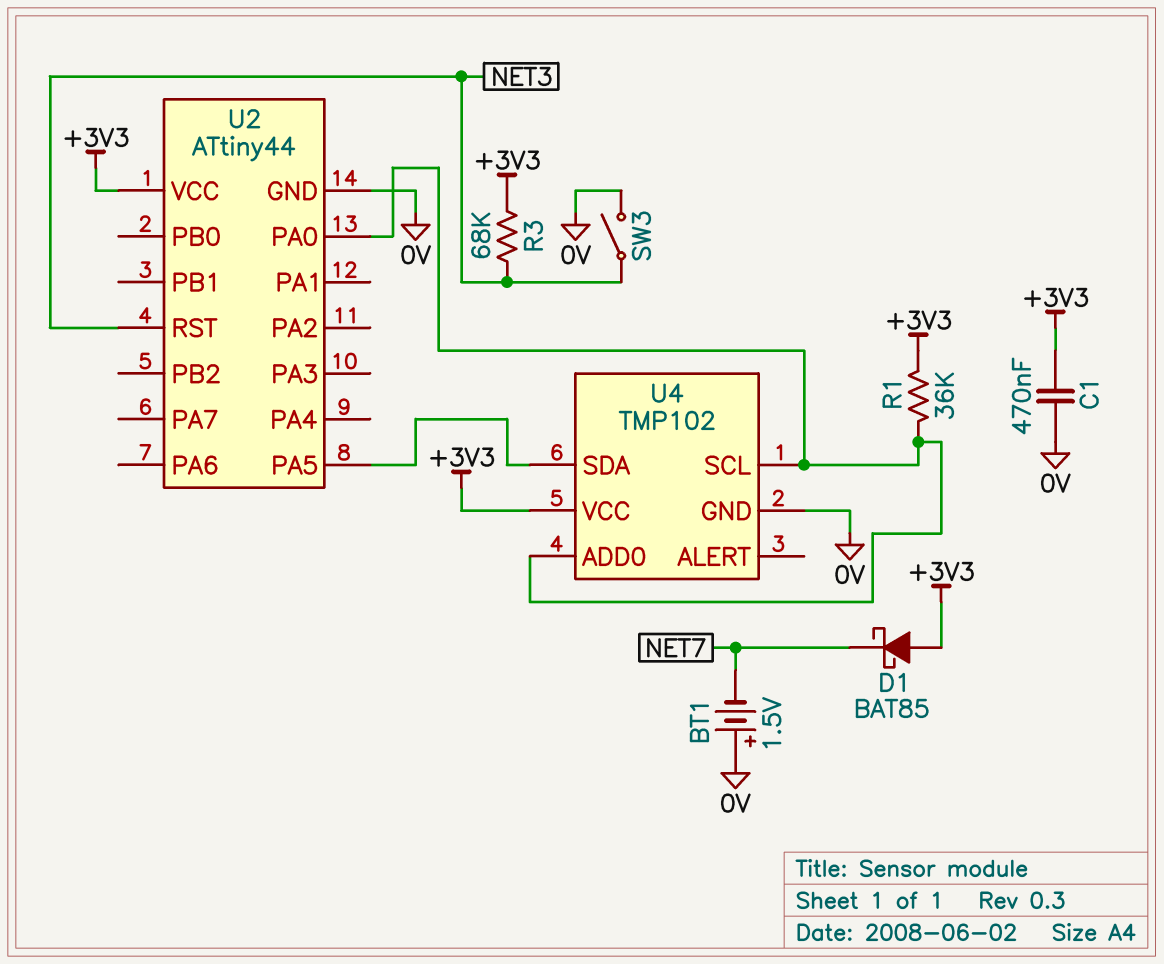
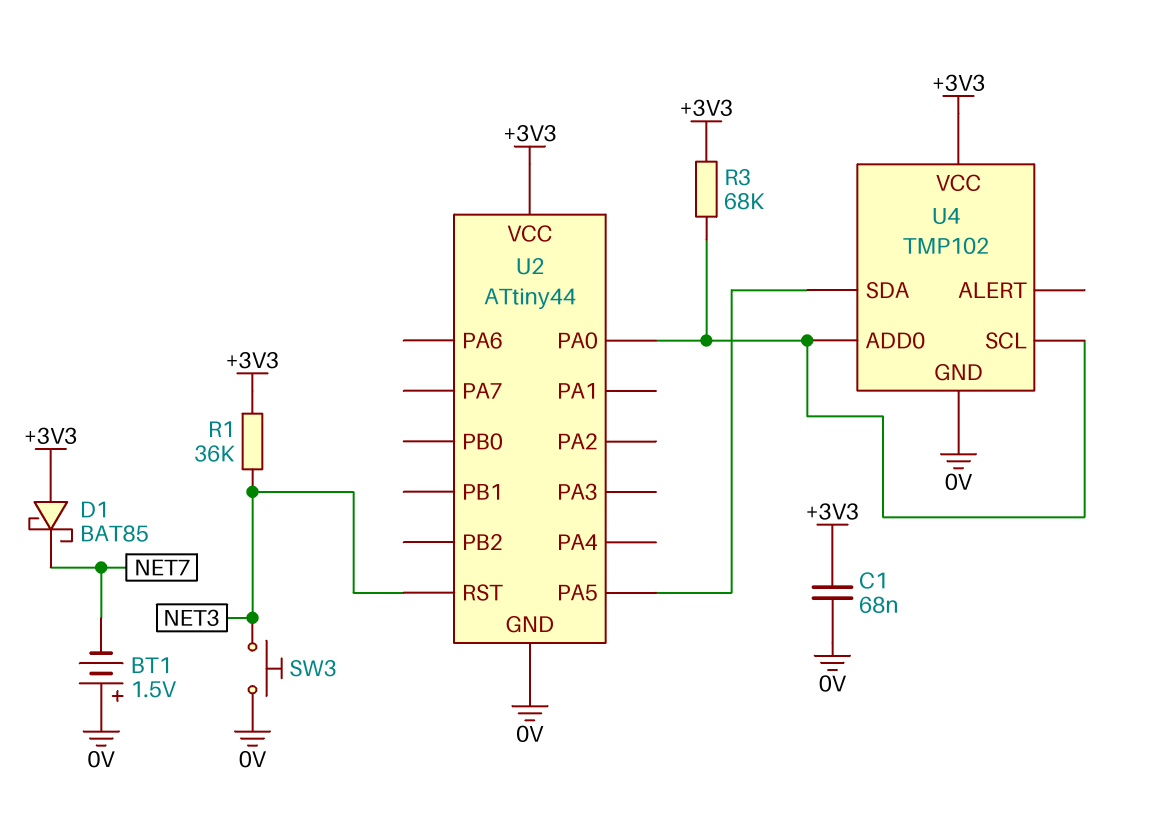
C1: 470nF (+3V3, 0V) -> 68nF (+3V3, 0V)
R1: 36k (+3V3, U2/PA0) -> 36k (+3V3, NET3)
R3: 68k (+3V3, NET3) -> 68k (+3V3, U2/PA0)
SW3: switch (0V, NET3) -> button (0V, NET3)

